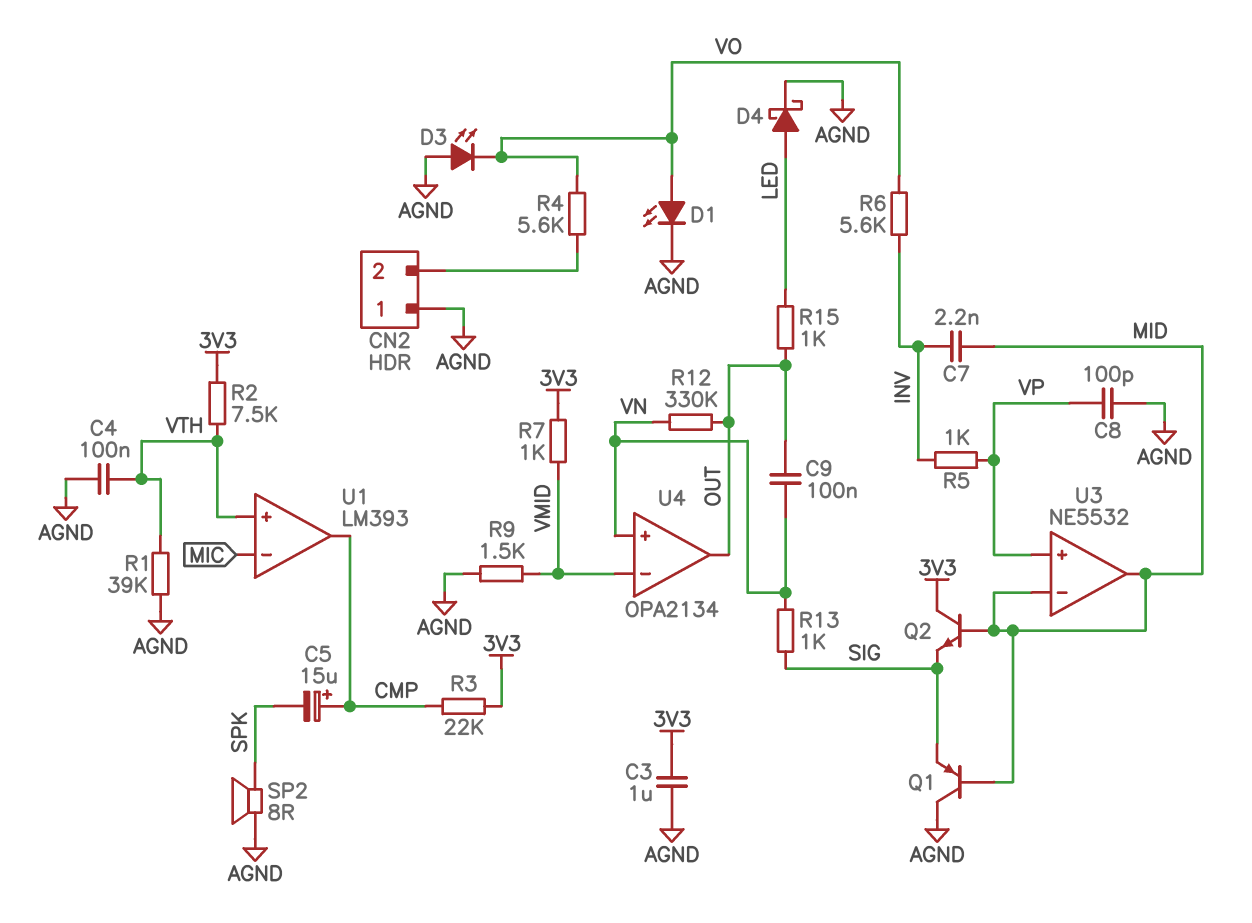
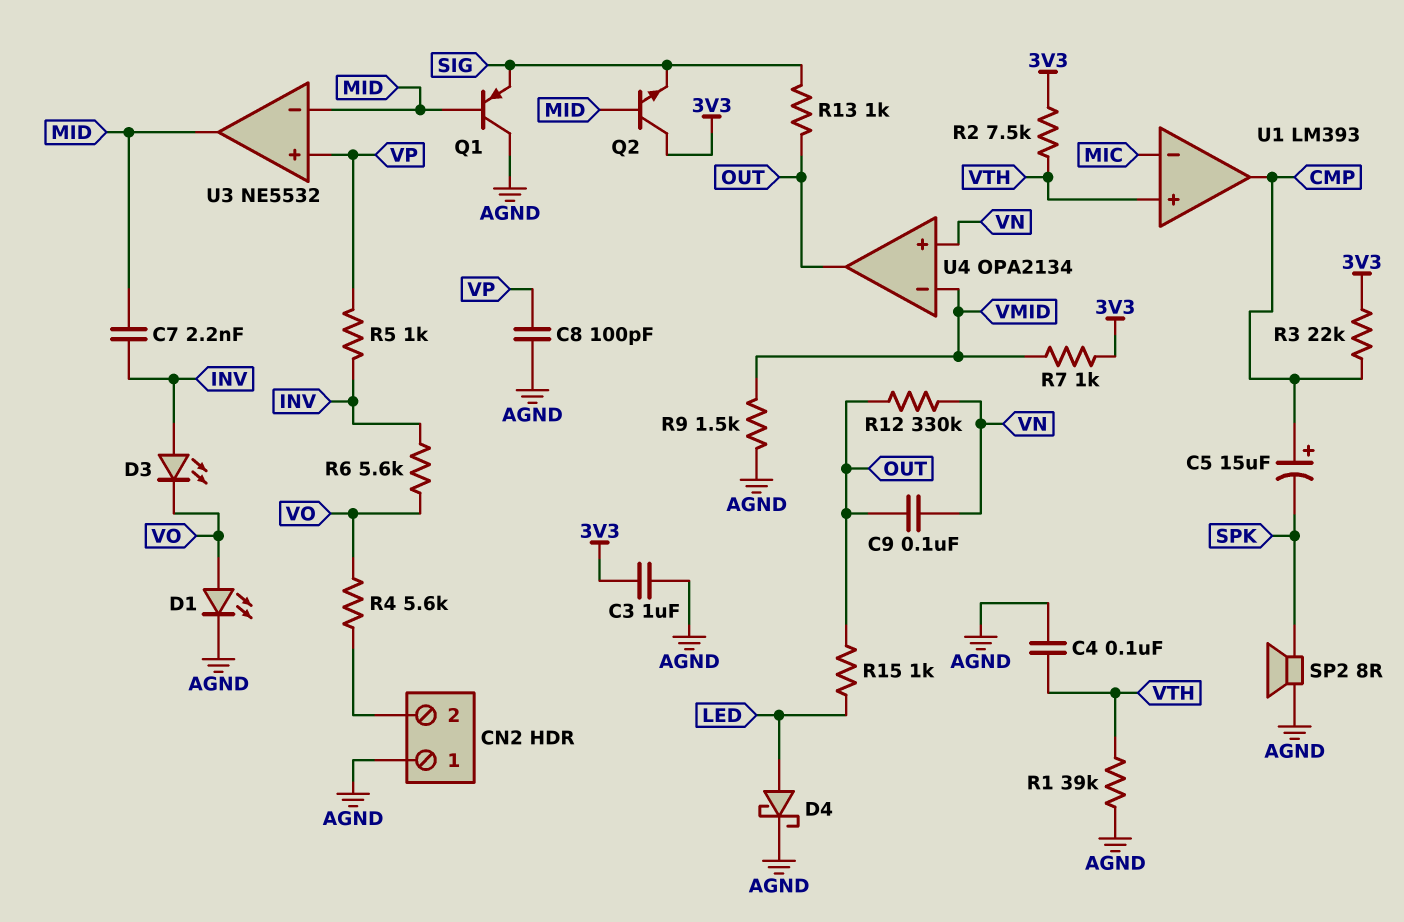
D3: LED (A AGND, K VO) -> LED (A INV, K VO)
R13: 1k (SIG, VN) -> 1k (OUT, SIG)

